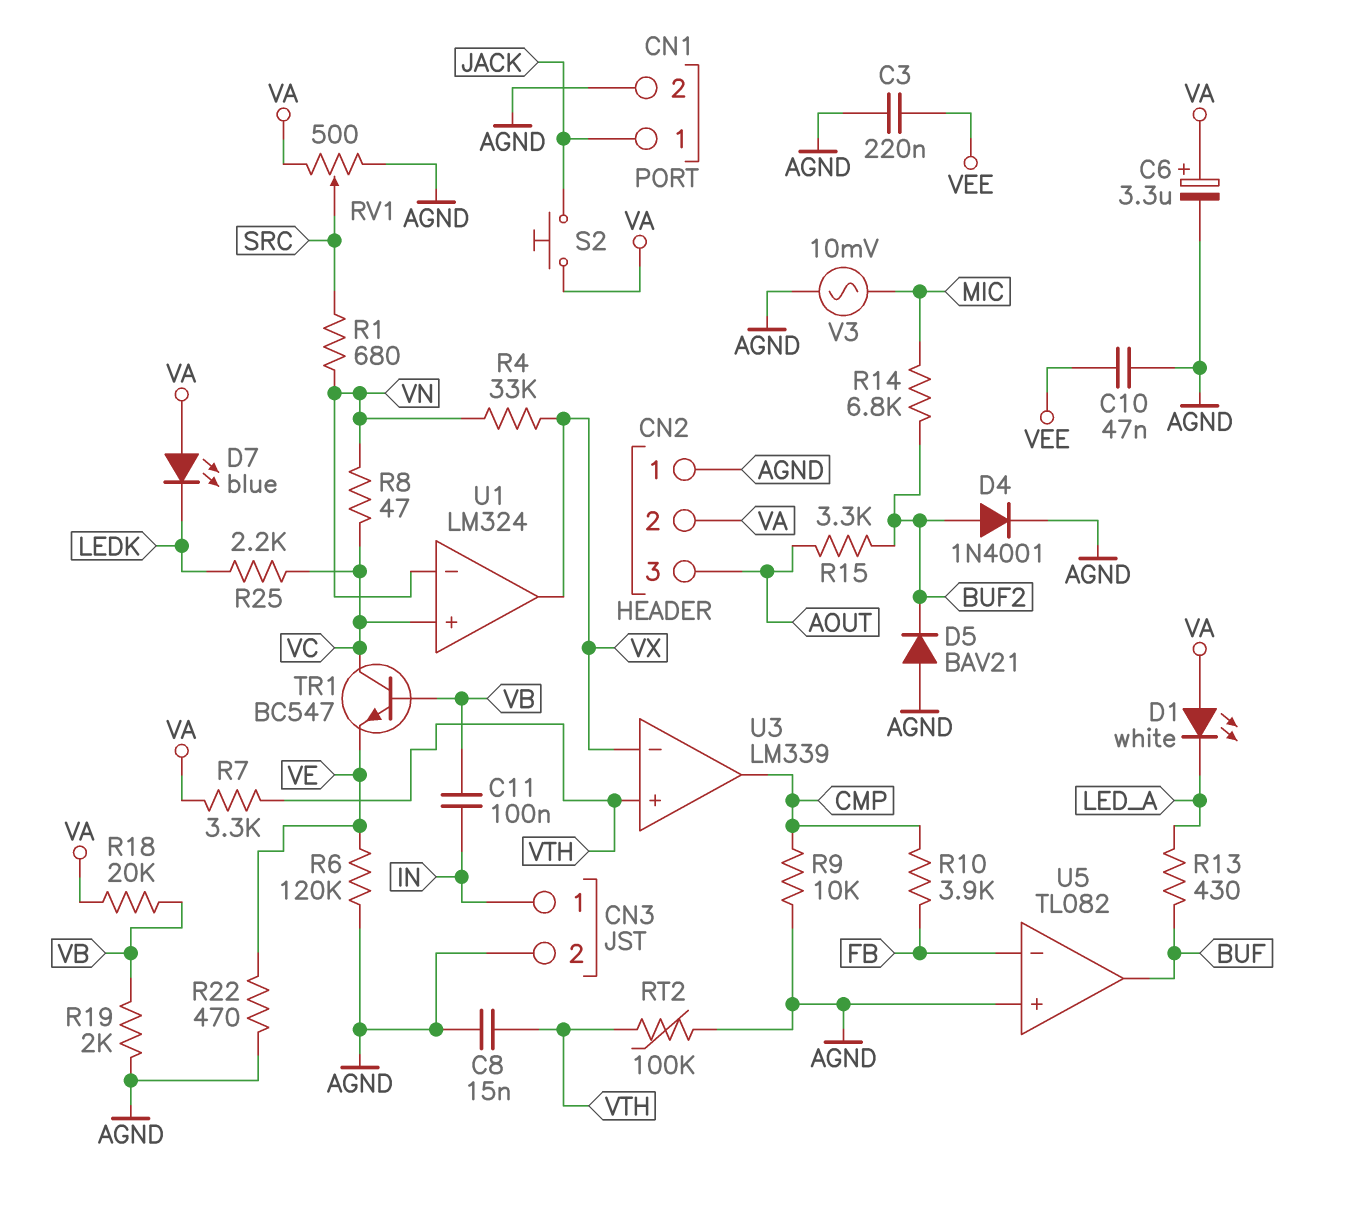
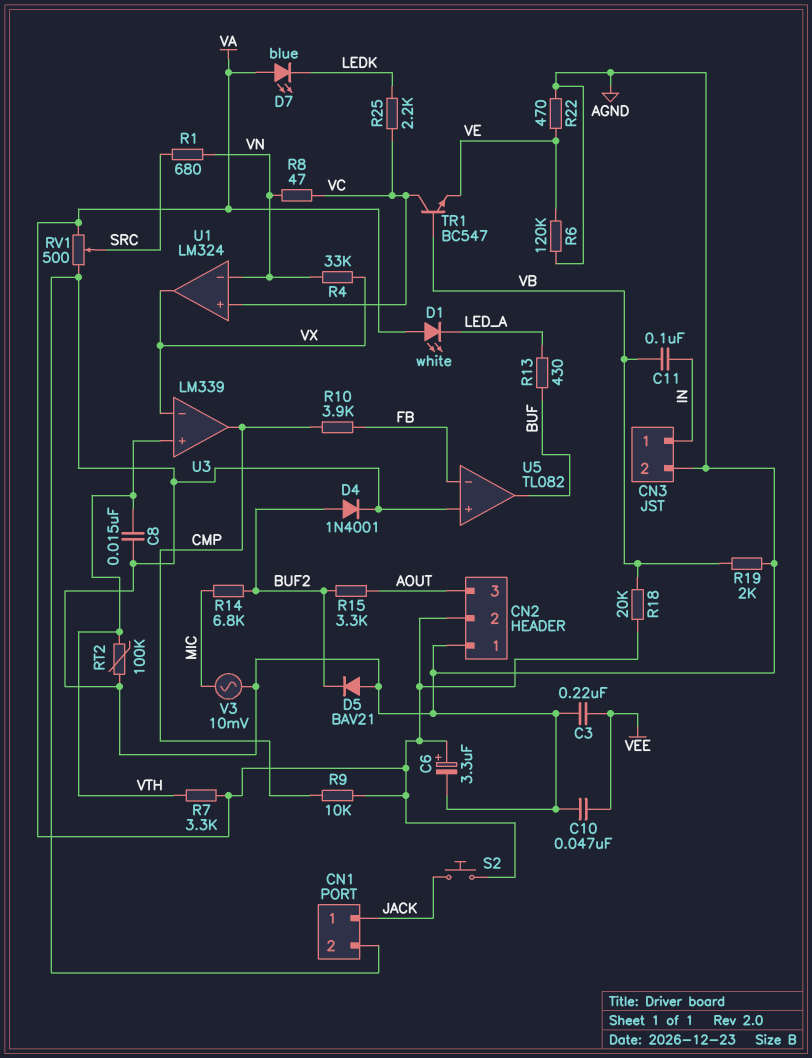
R9: 10k (AGND, CMP) -> 10k (CMP, VA)

